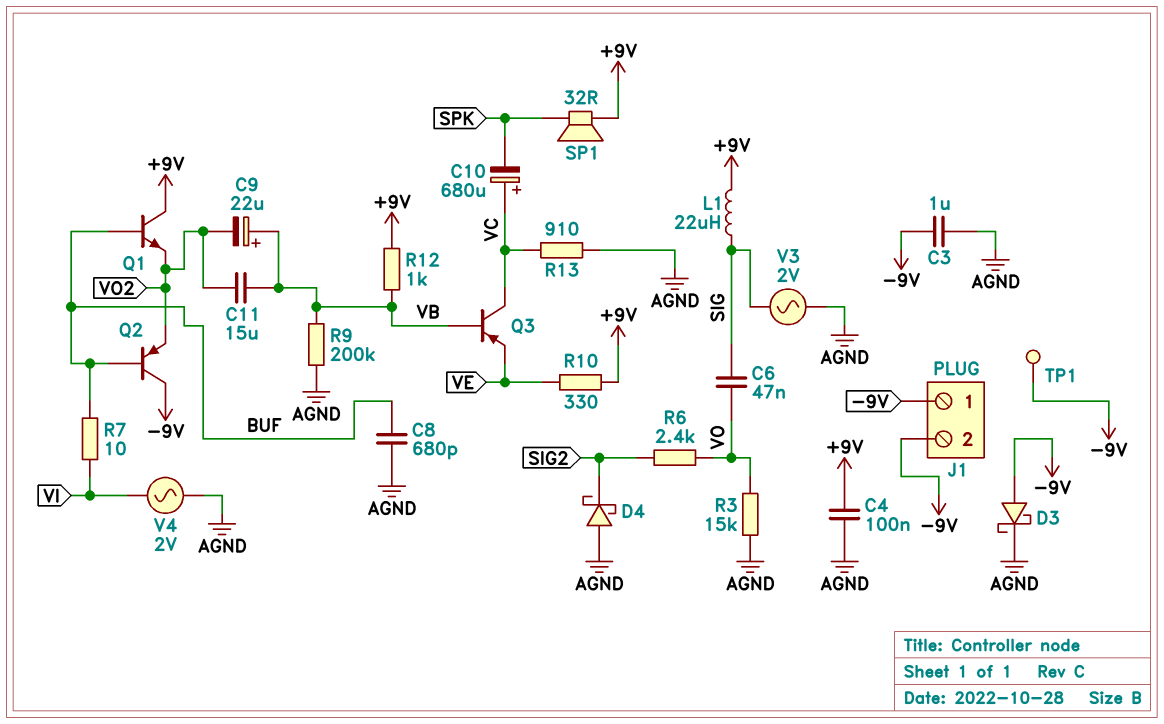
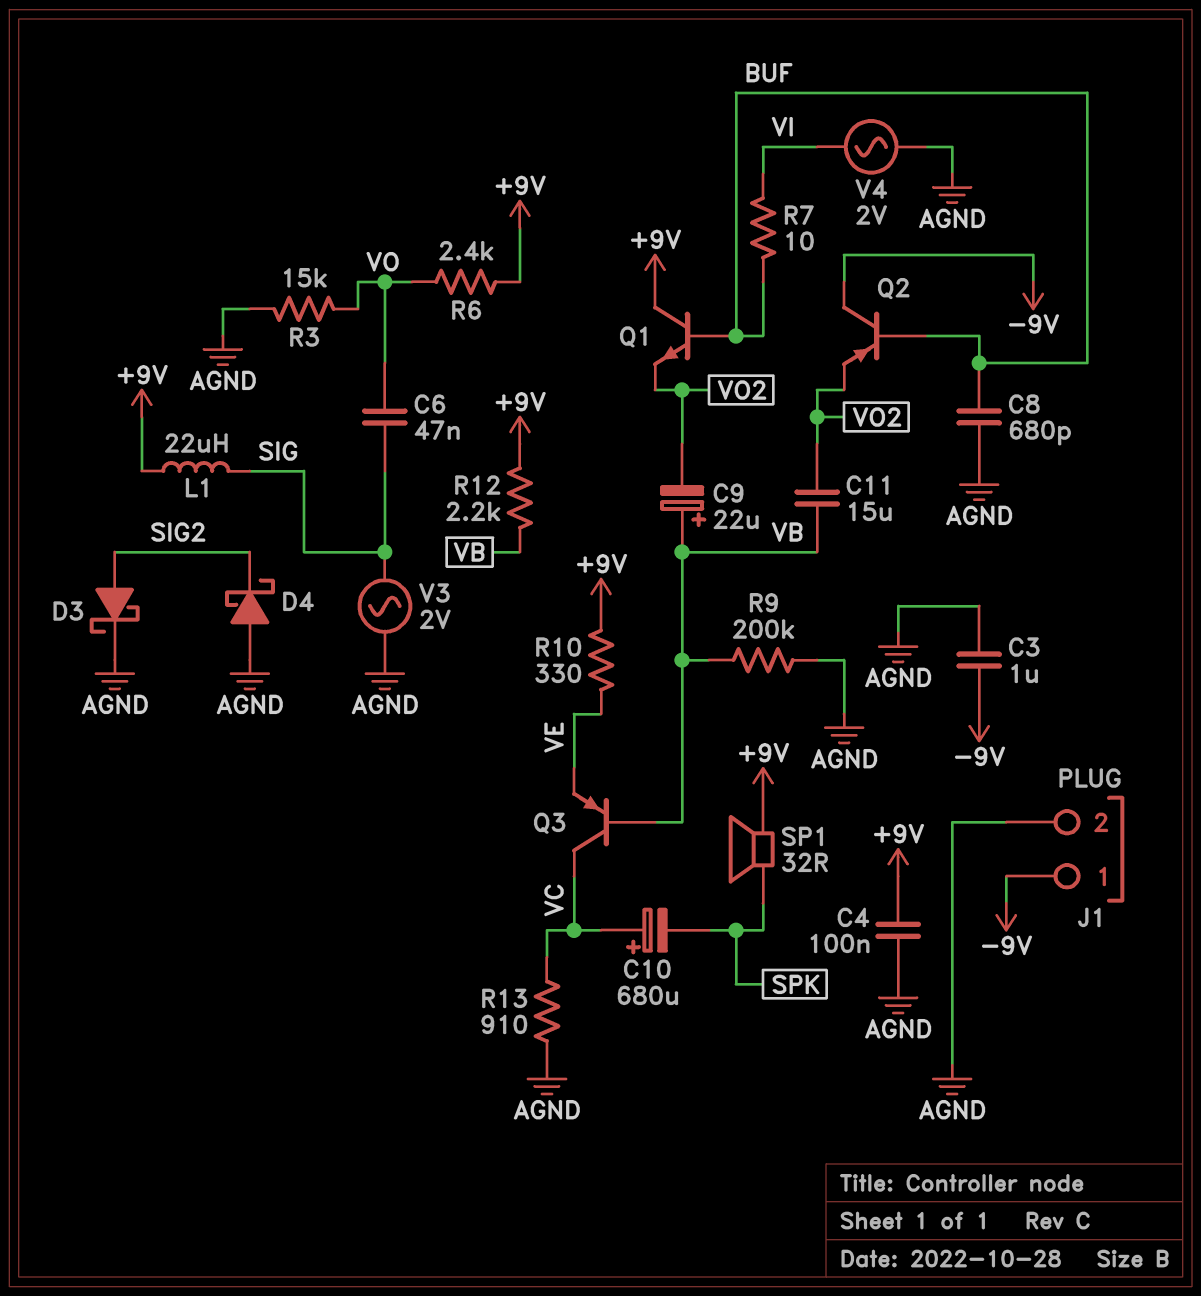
D3: schottky (A -9V, K AGND) -> schottky (A SIG2, K AGND)
J1 pin 2: -9V -> AGND
R6: 2.4k (SIG2, VO) -> 2.4k (+9V, VO)
R12: 1k (+9V, VB) -> 2.2k (+9V, VB)
TP1: test point (-9V) -> none

